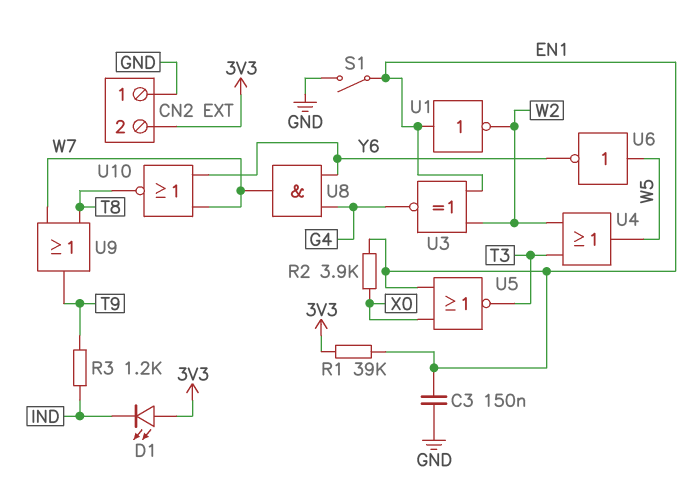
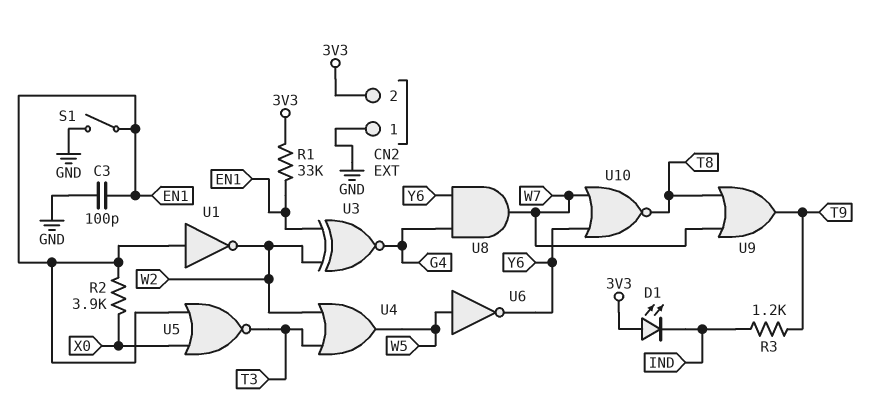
C3: 150nF (EN1, GND) -> 100pF (EN1, GND)
R1: 39k (3V3, EN1) -> 33k (3V3, EN1)

